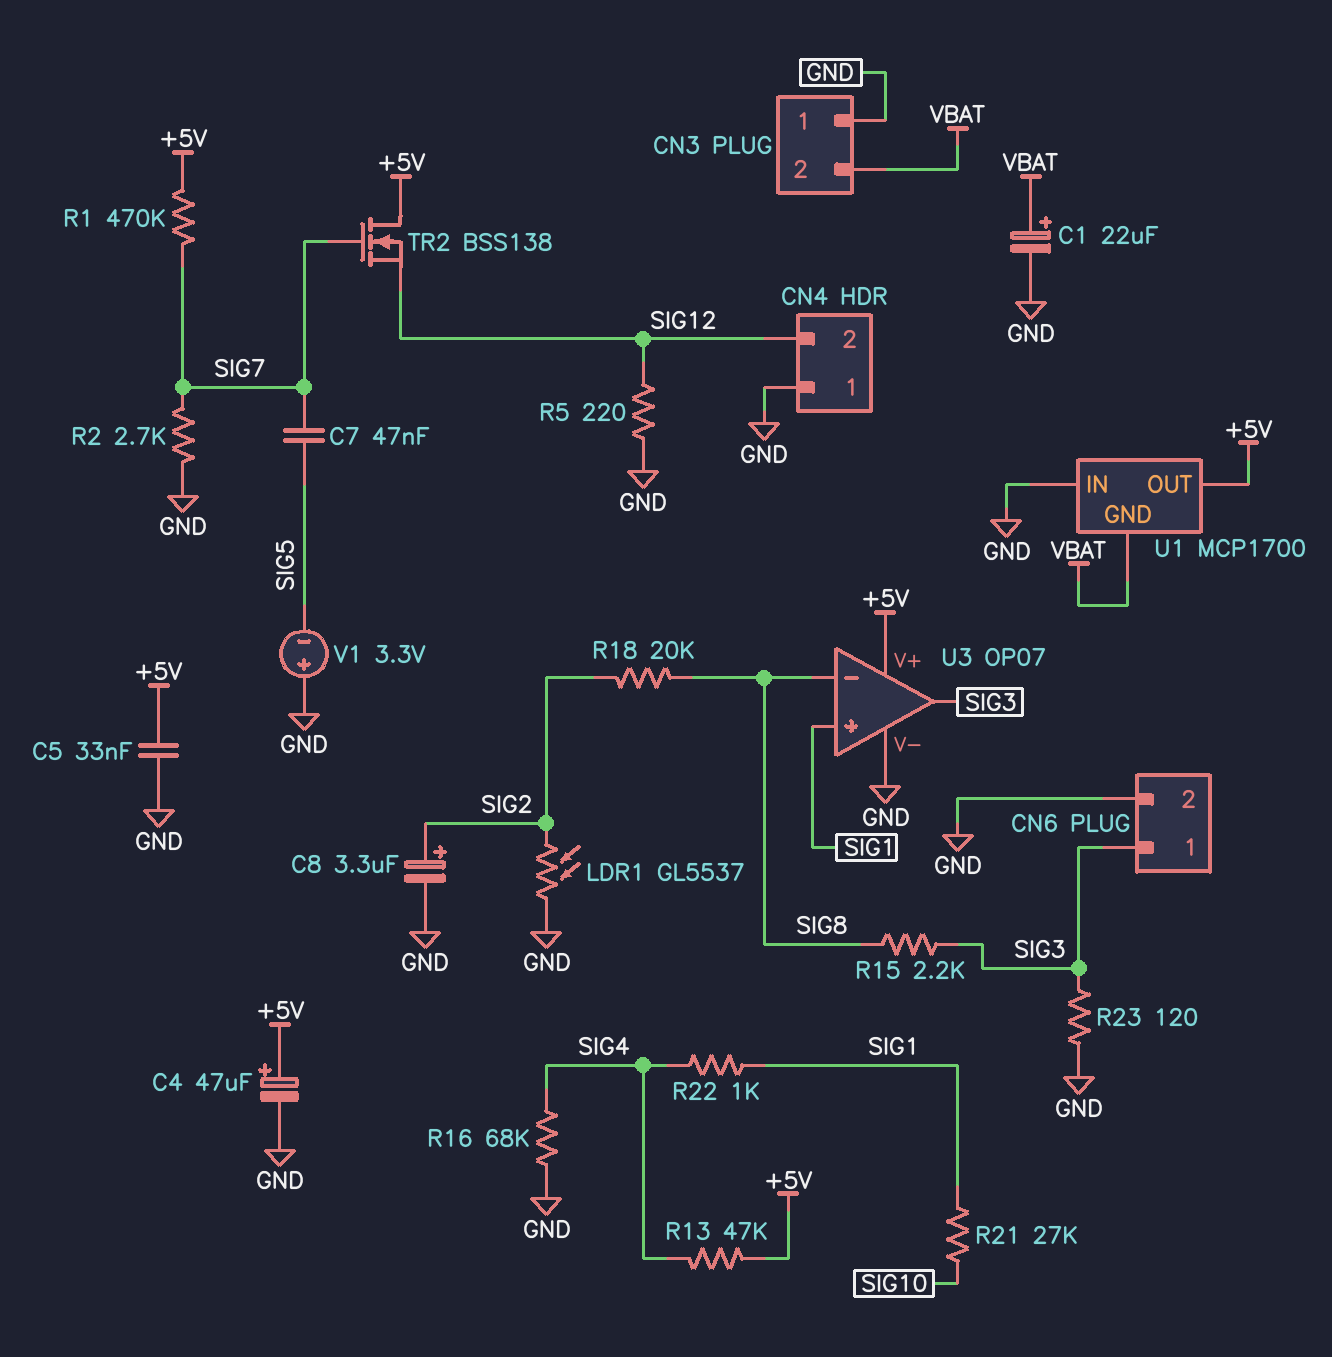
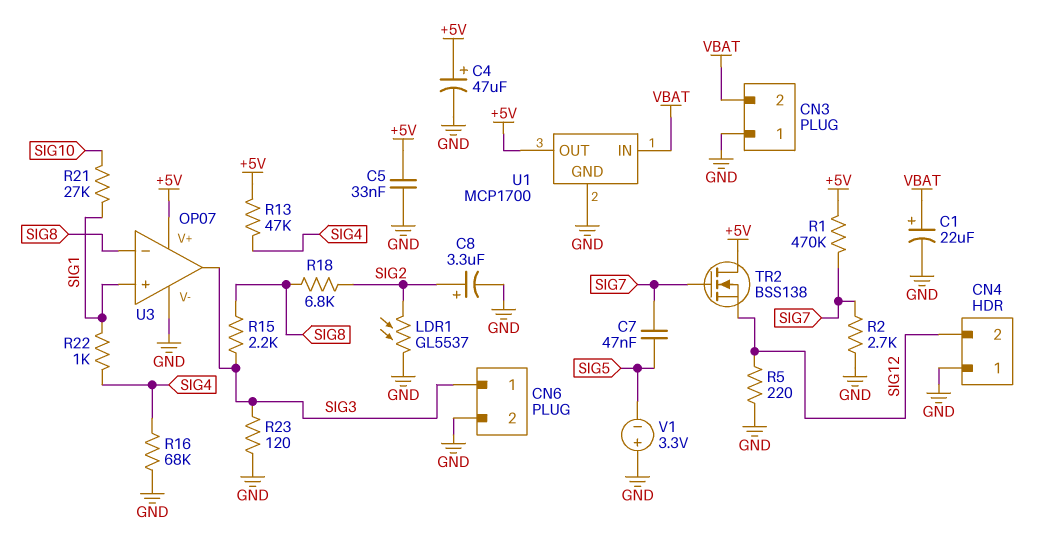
R18: 20k (SIG2, SIG8) -> 6.8k (SIG2, SIG8)
U1 pin GND: VBAT -> GND
U1 pin IN: GND -> VBAT

